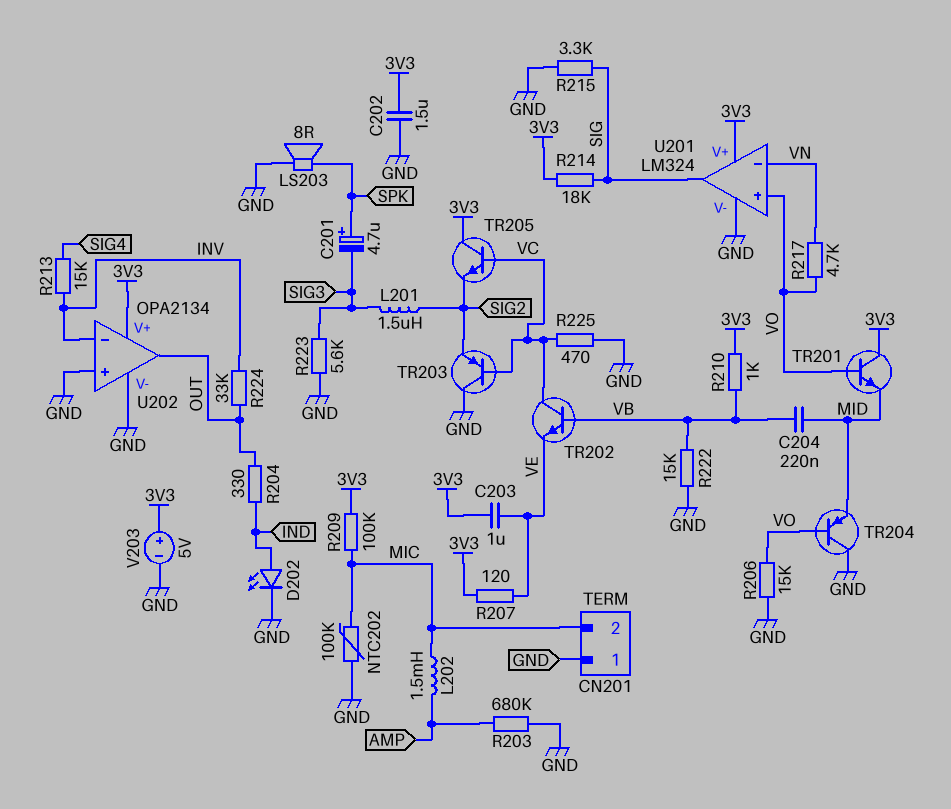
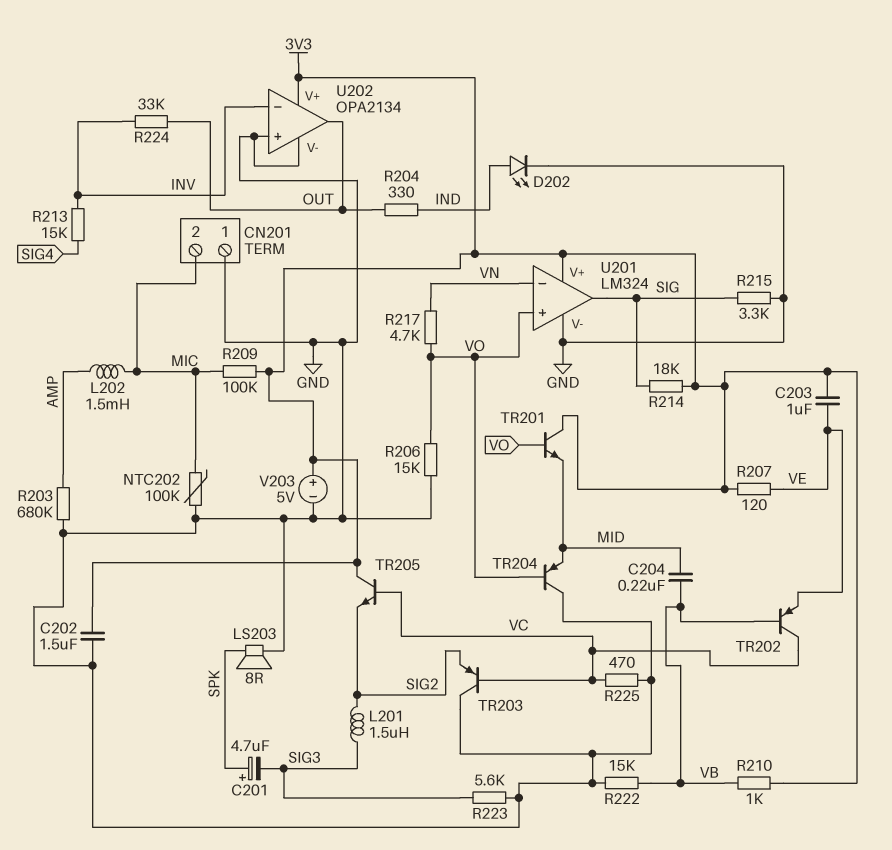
TR202: NPN (B VB, C VC, E VE) -> PNP (B VB, C VC, E VE)

